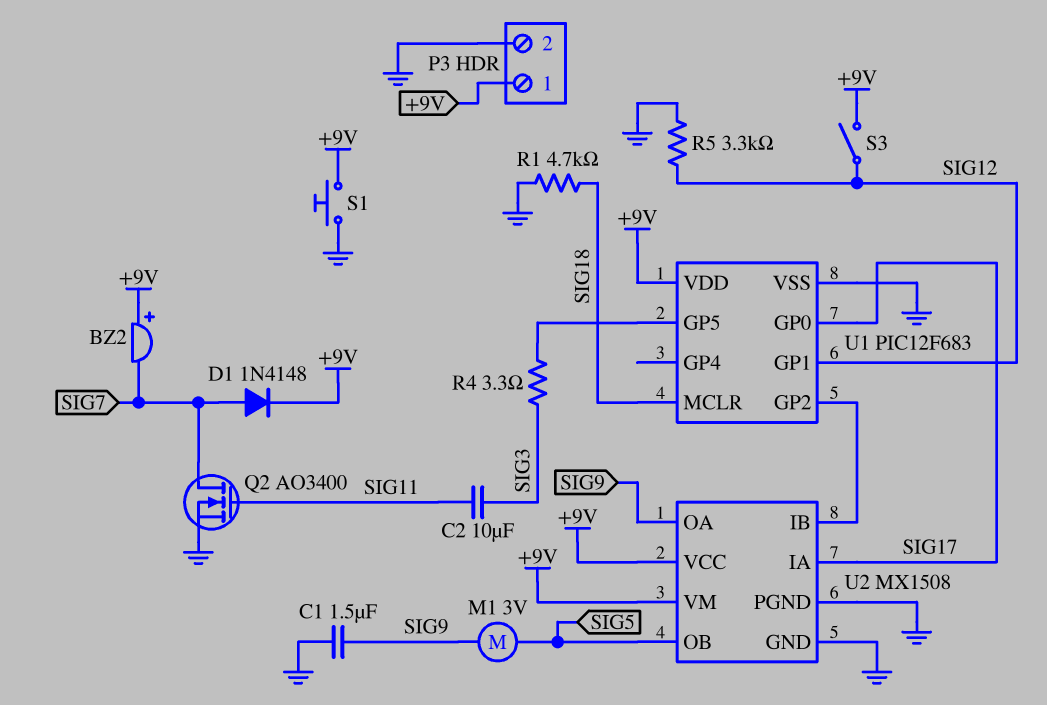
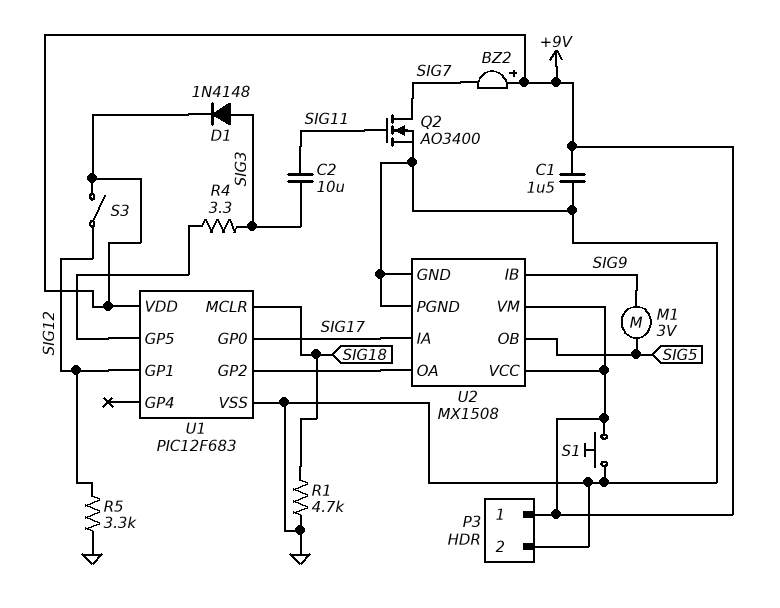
C1: 1.5uF (GND, SIG9) -> 1.5uF (+9V, GND)
D1: diode 1N4148 (A SIG7, K +9V) -> diode 1N4148 (A SIG3, K +9V)
U2 pin IB: U1/GP2 -> SIG9
U2 pin OA: SIG9 -> U1/GP2

